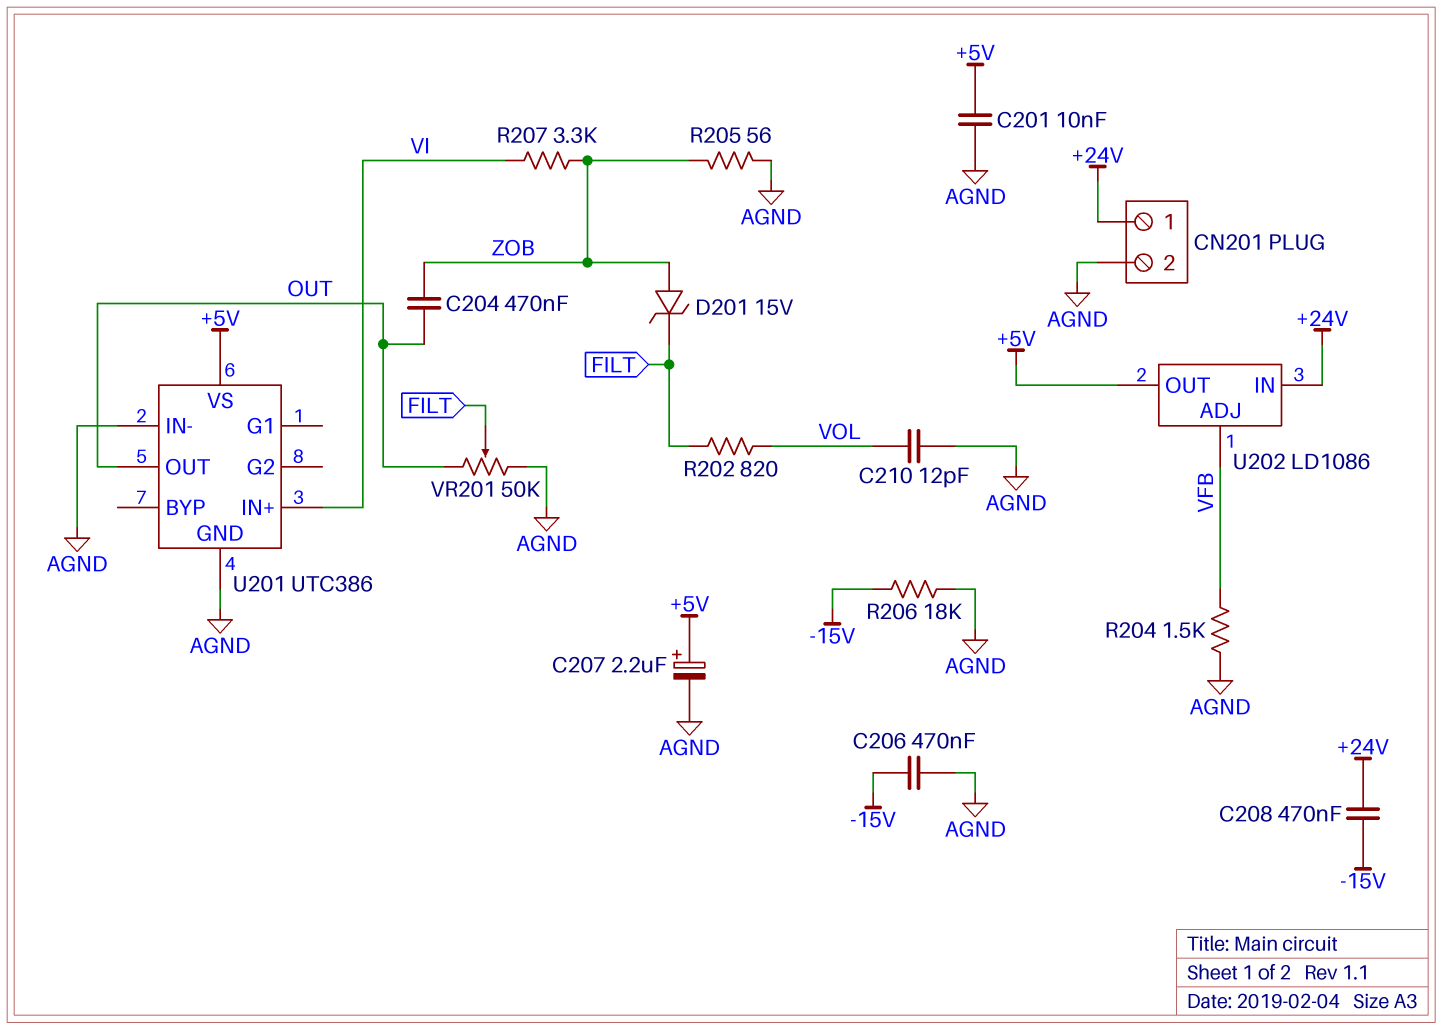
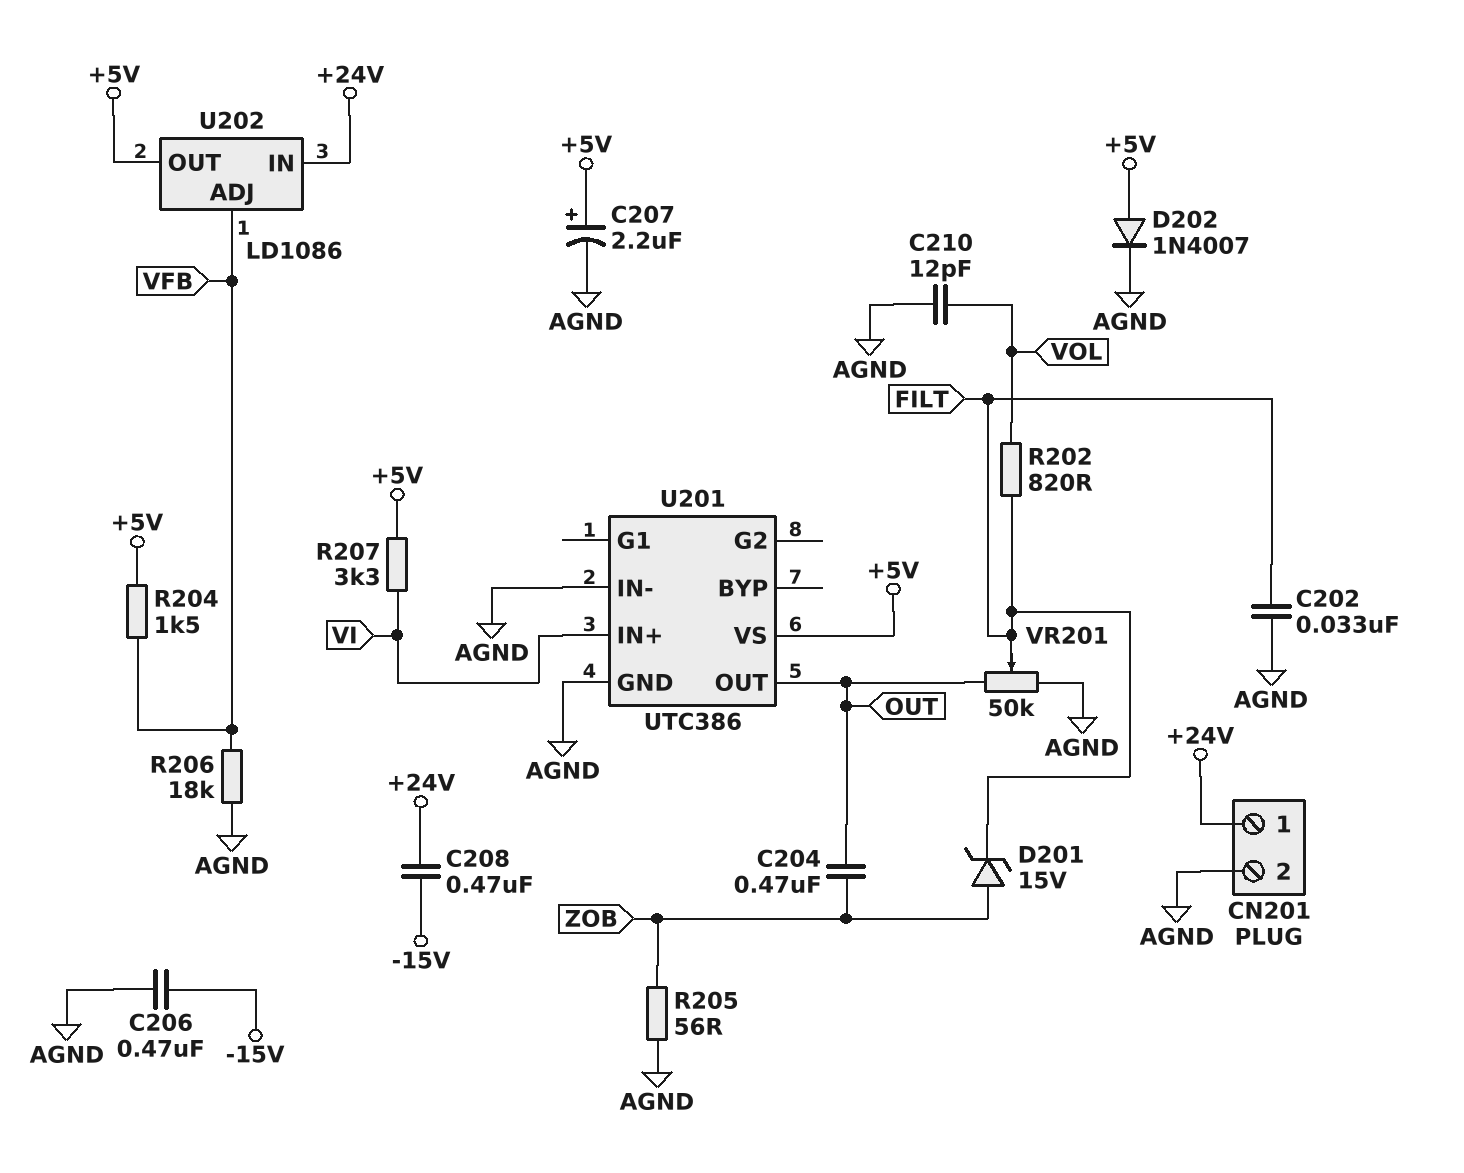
C201: 10nF (+5V, AGND) -> none
C202: none -> 33nF (AGND, FILT)
D202: none -> diode 1N4007 (A +5V, K AGND)
R204: 1.5k (AGND, VFB) -> 1.5k (+5V, VFB)
R206: 18k (-15V, AGND) -> 18k (AGND, VFB)
R207: 3.3k (VI, ZOB) -> 3.3k (+5V, VI)

